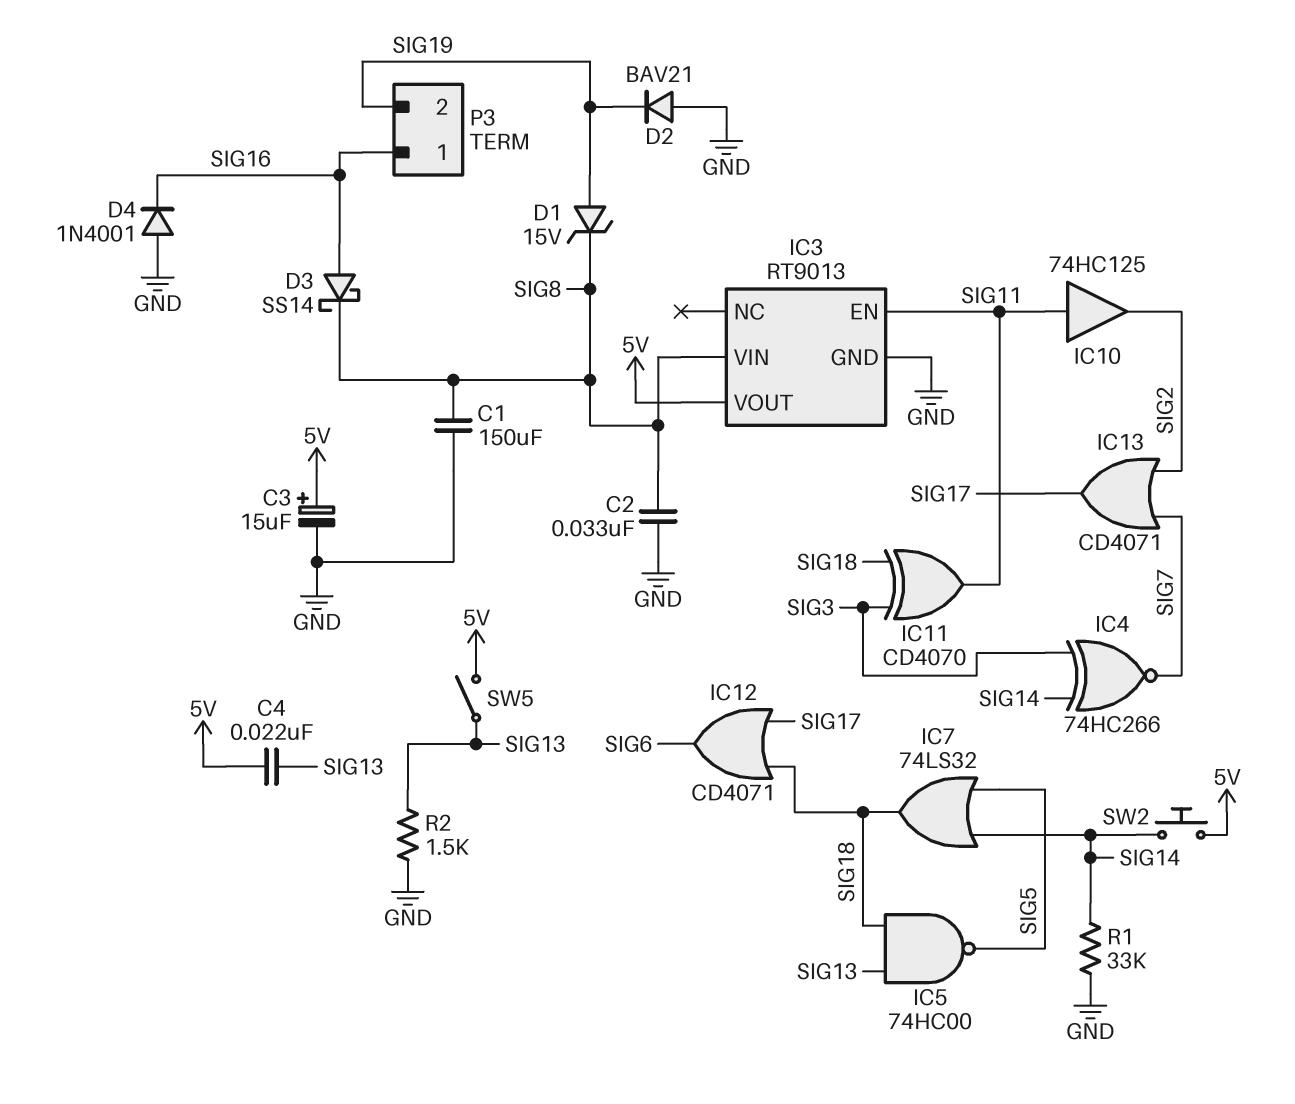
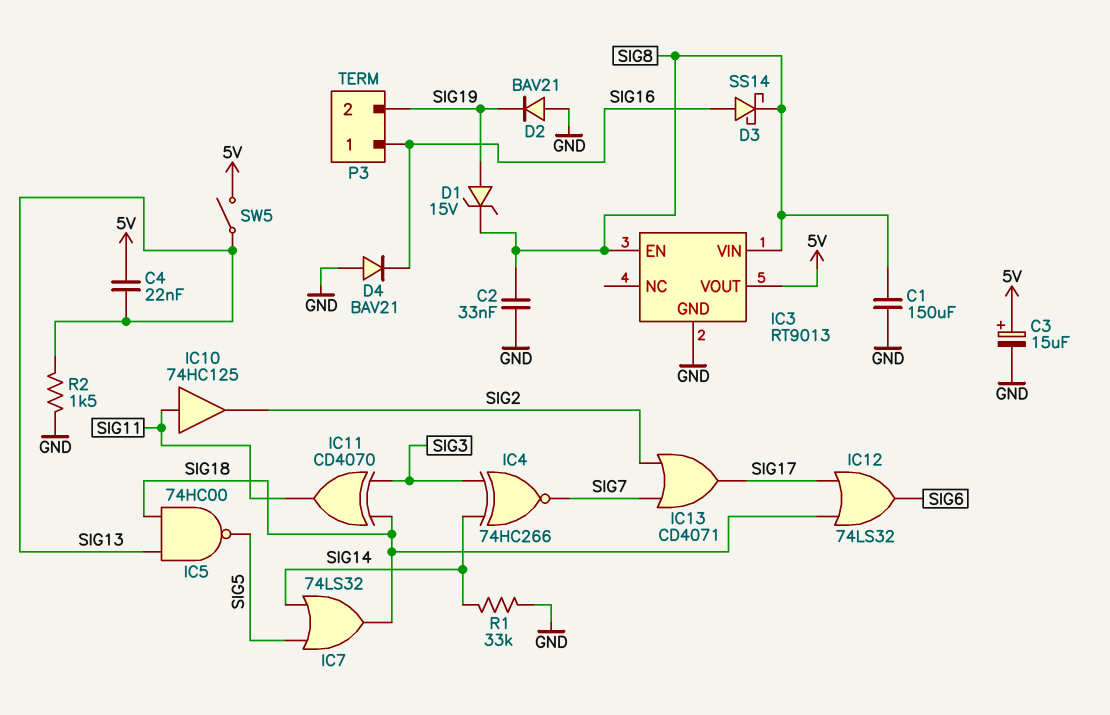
D4: diode 1N4001 (A GND, K SIG16) -> diode BAV21 (A GND, K SIG16)
IC3 pin EN: SIG11 -> SIG8
IC12: OR CD4071 (in SIG17, in SIG18, out SIG6) -> OR 74LS32 (in SIG17, in SIG18, out SIG6)
SW2: button (5V, SIG14) -> none

